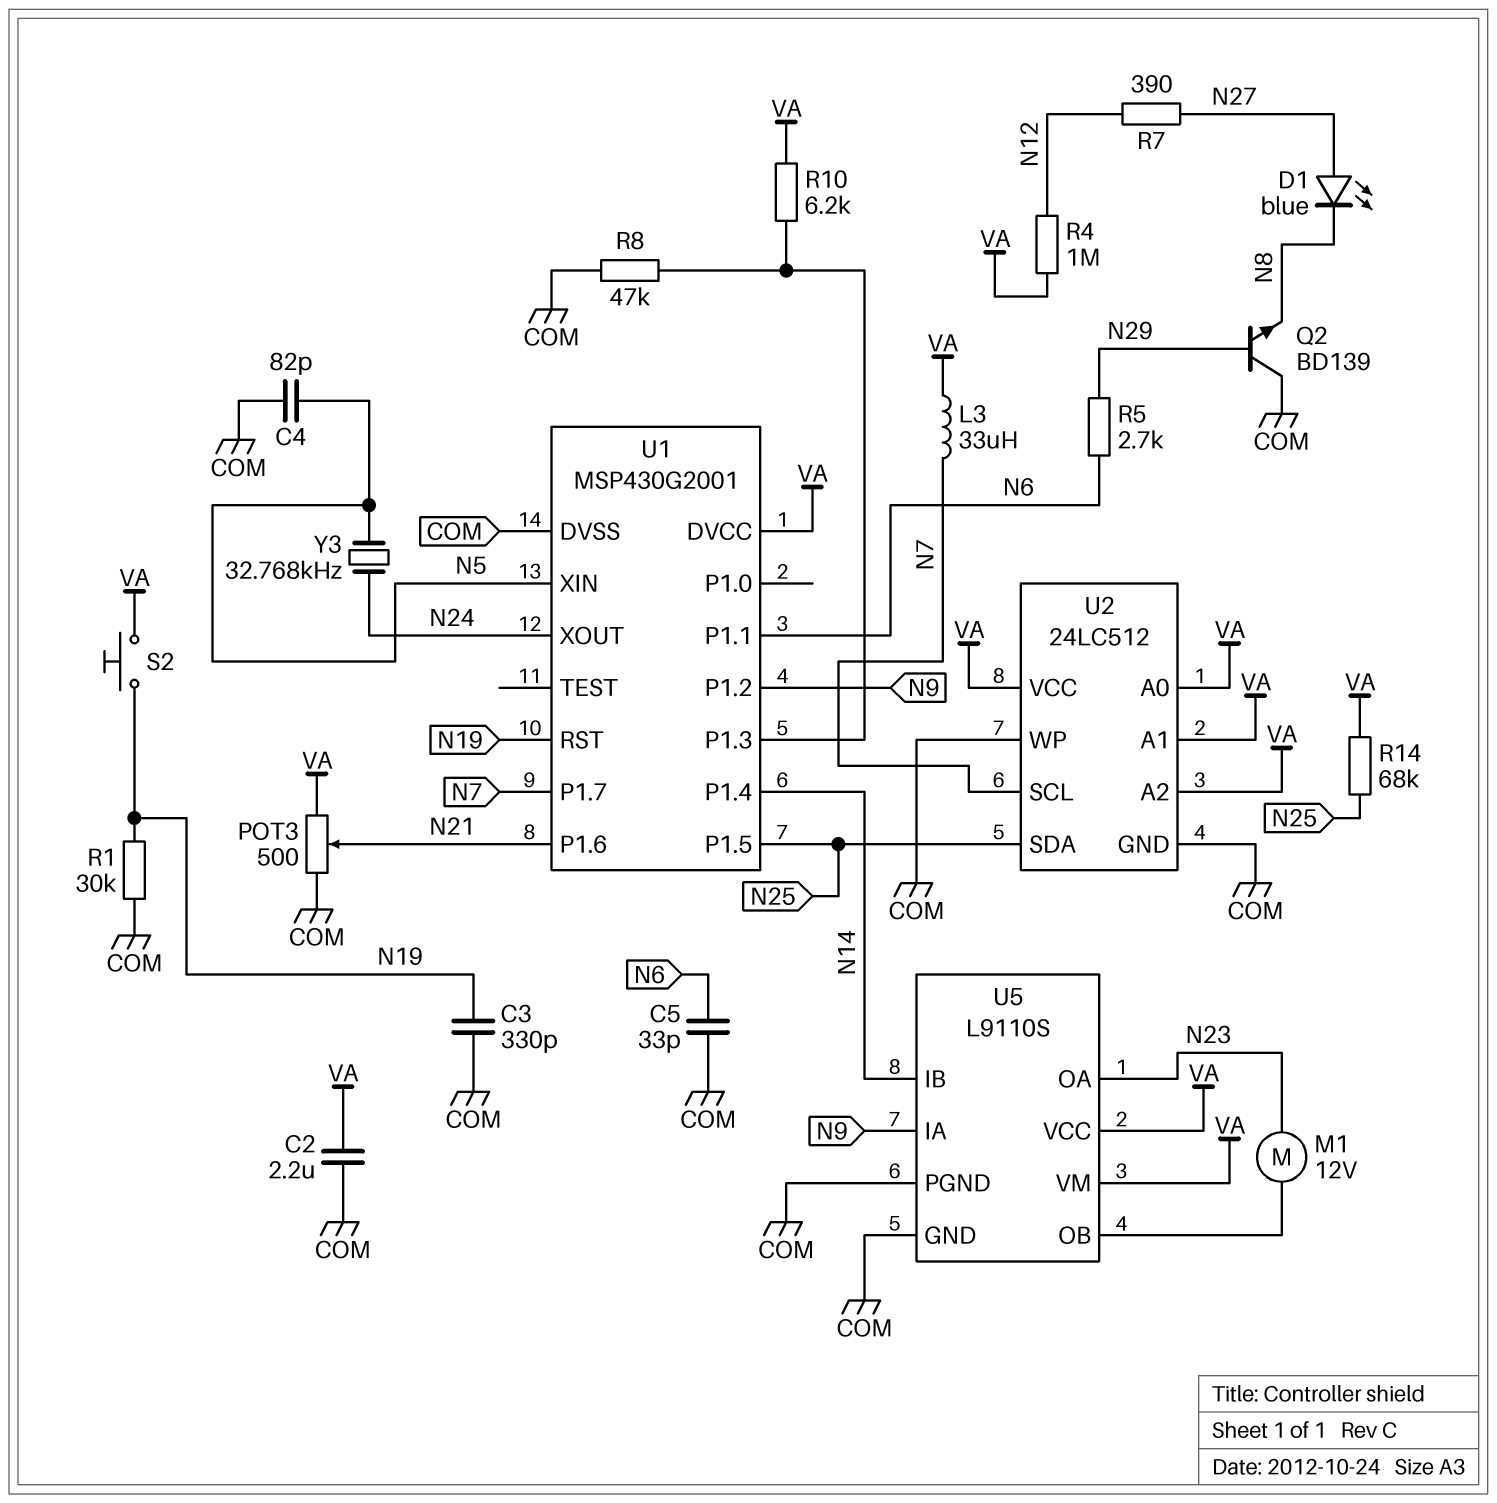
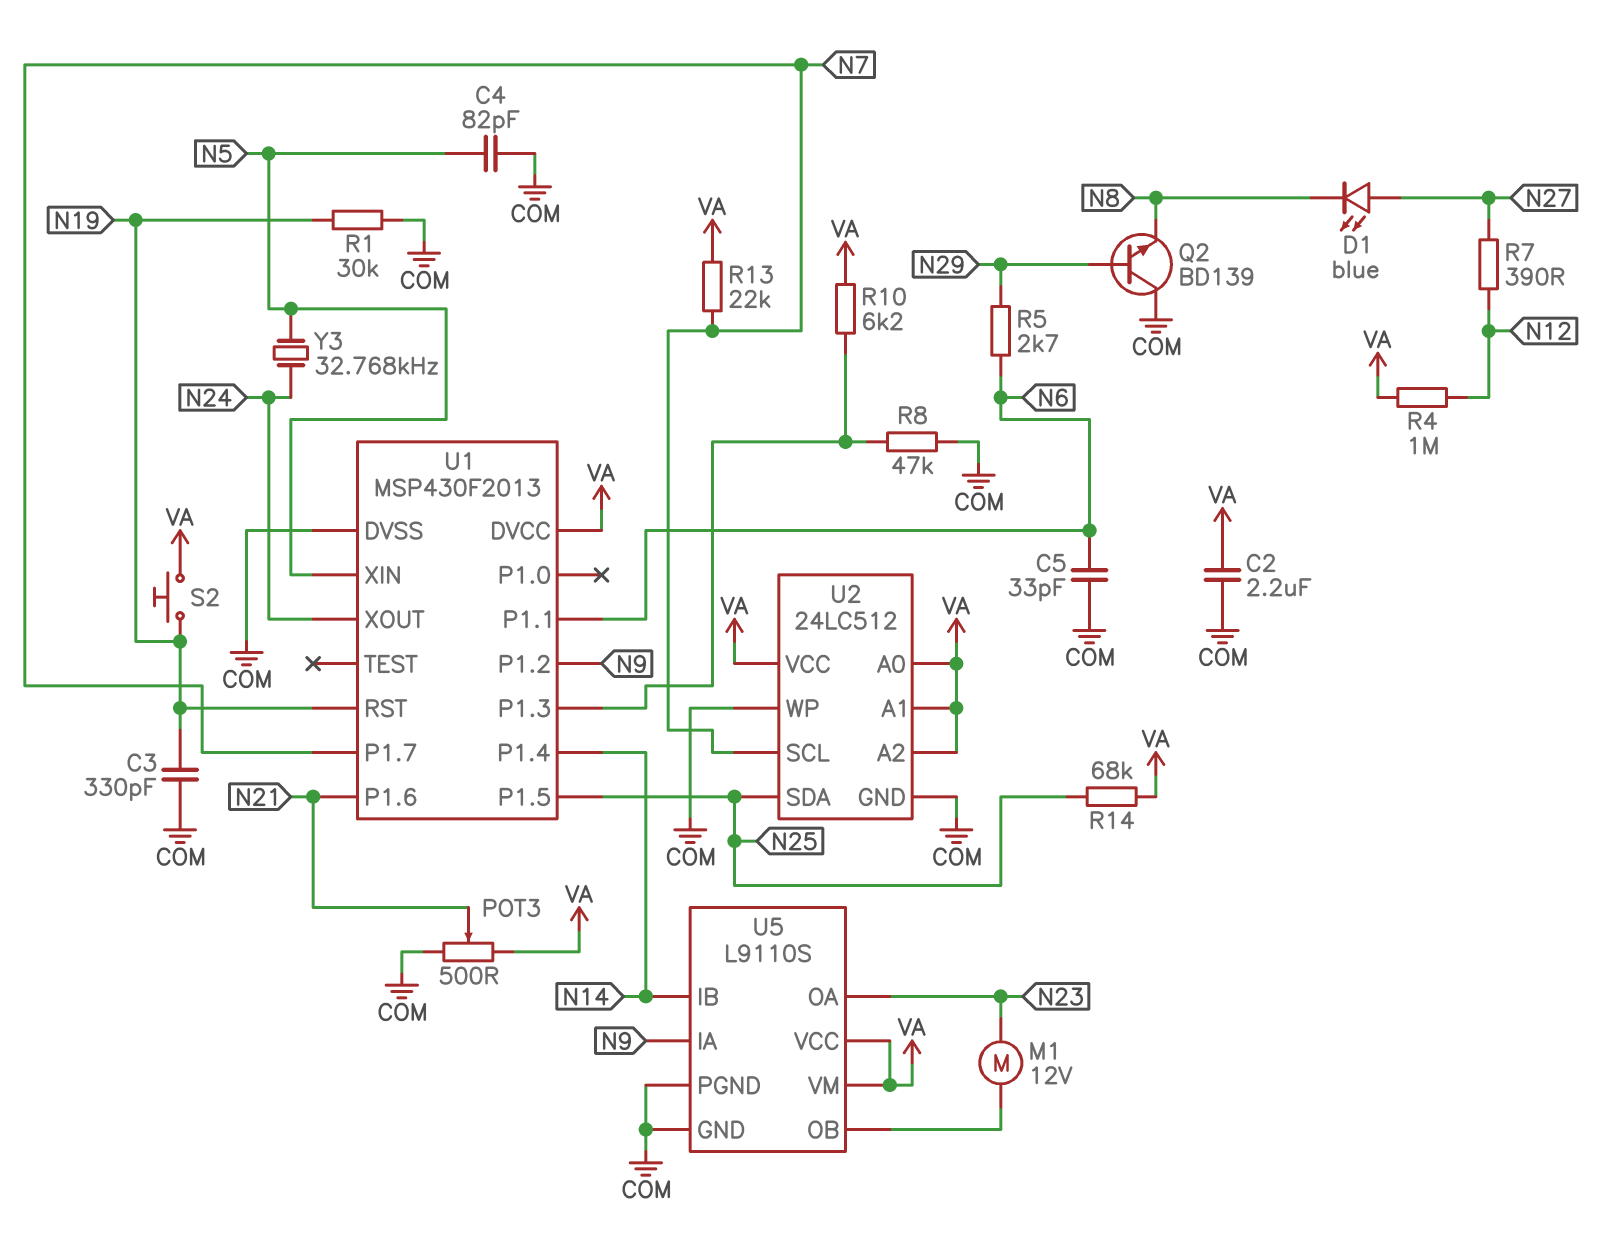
L3: 33uH (N7, VA) -> none
R13: none -> 22k (N7, VA)
U1: MSP430G2001 -> MSP430F2013

